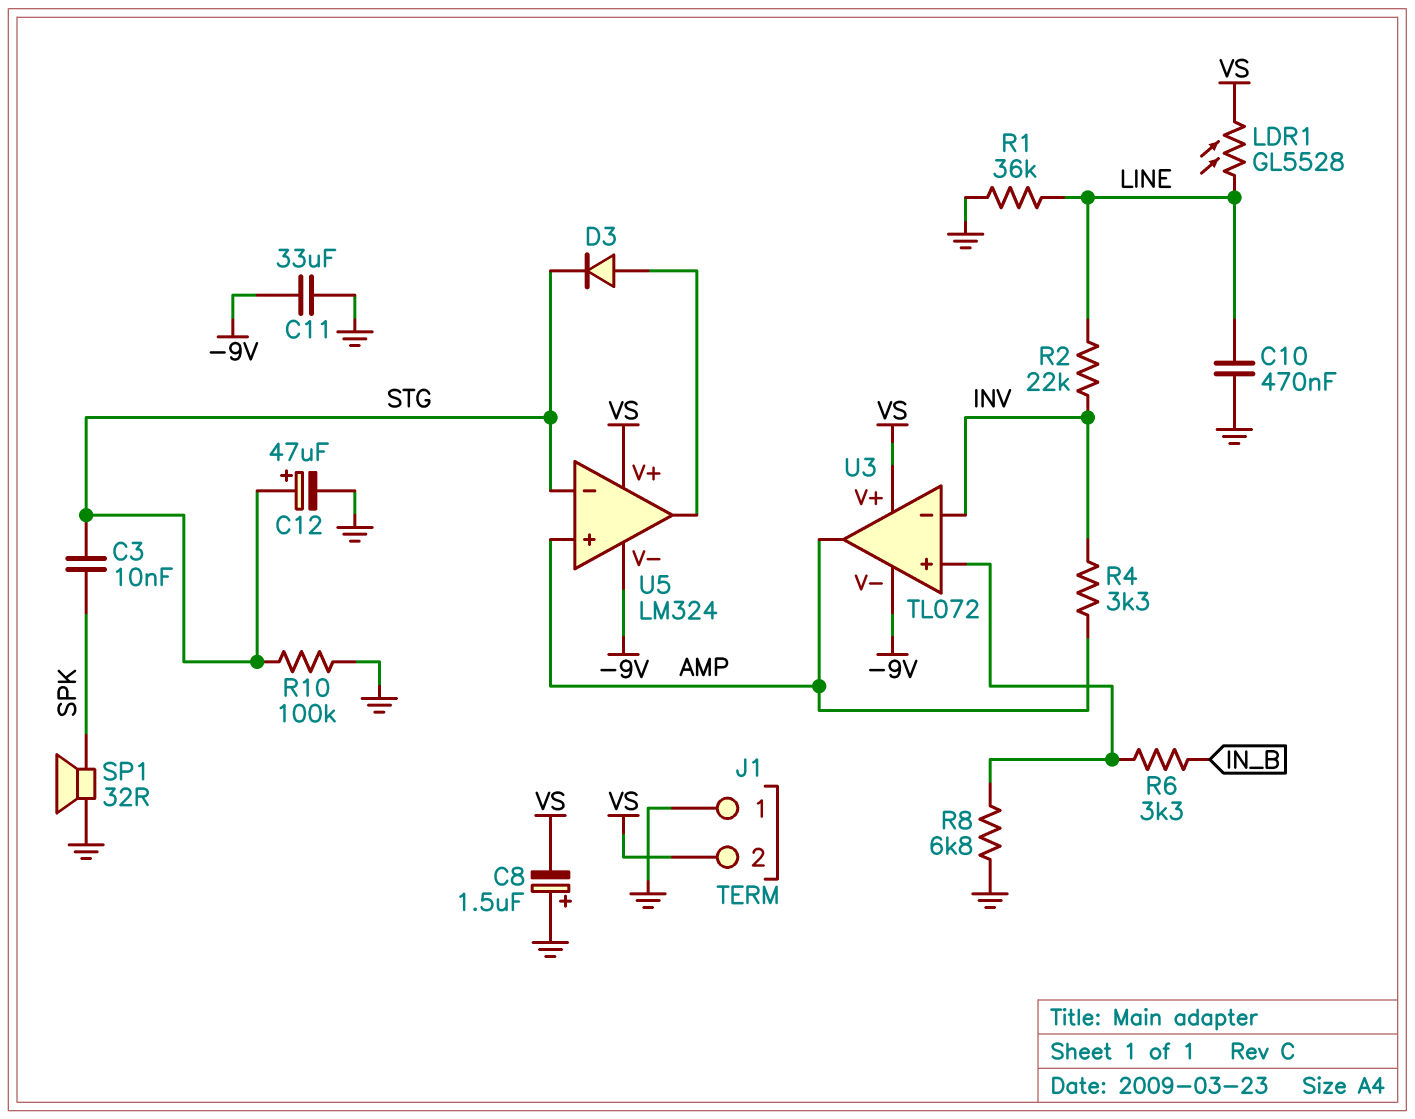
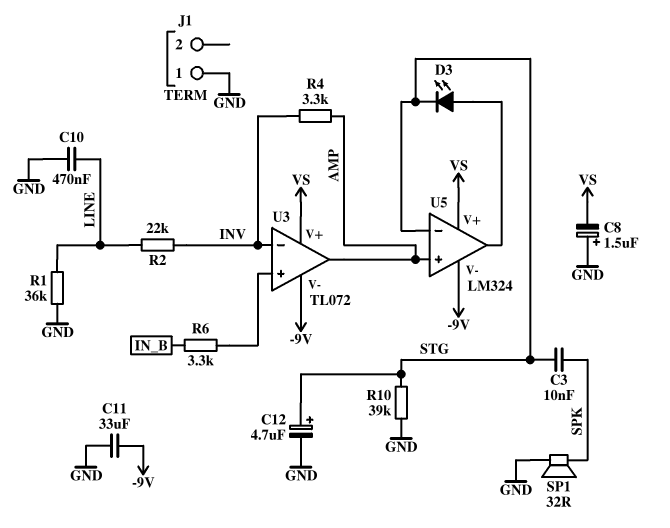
C12: 47uF (plus STG, minus GND) -> 4.7uF (plus STG, minus GND)
D3: diode (A U5/out, K STG) -> LED (A U5/out, K STG)
J1 pin 2: VS -> none
LDR1: GL5528 (LINE, VS) -> none
R8: 6.8k (GND, U3/in+) -> none
R10: 100k (GND, STG) -> 39k (GND, STG)

